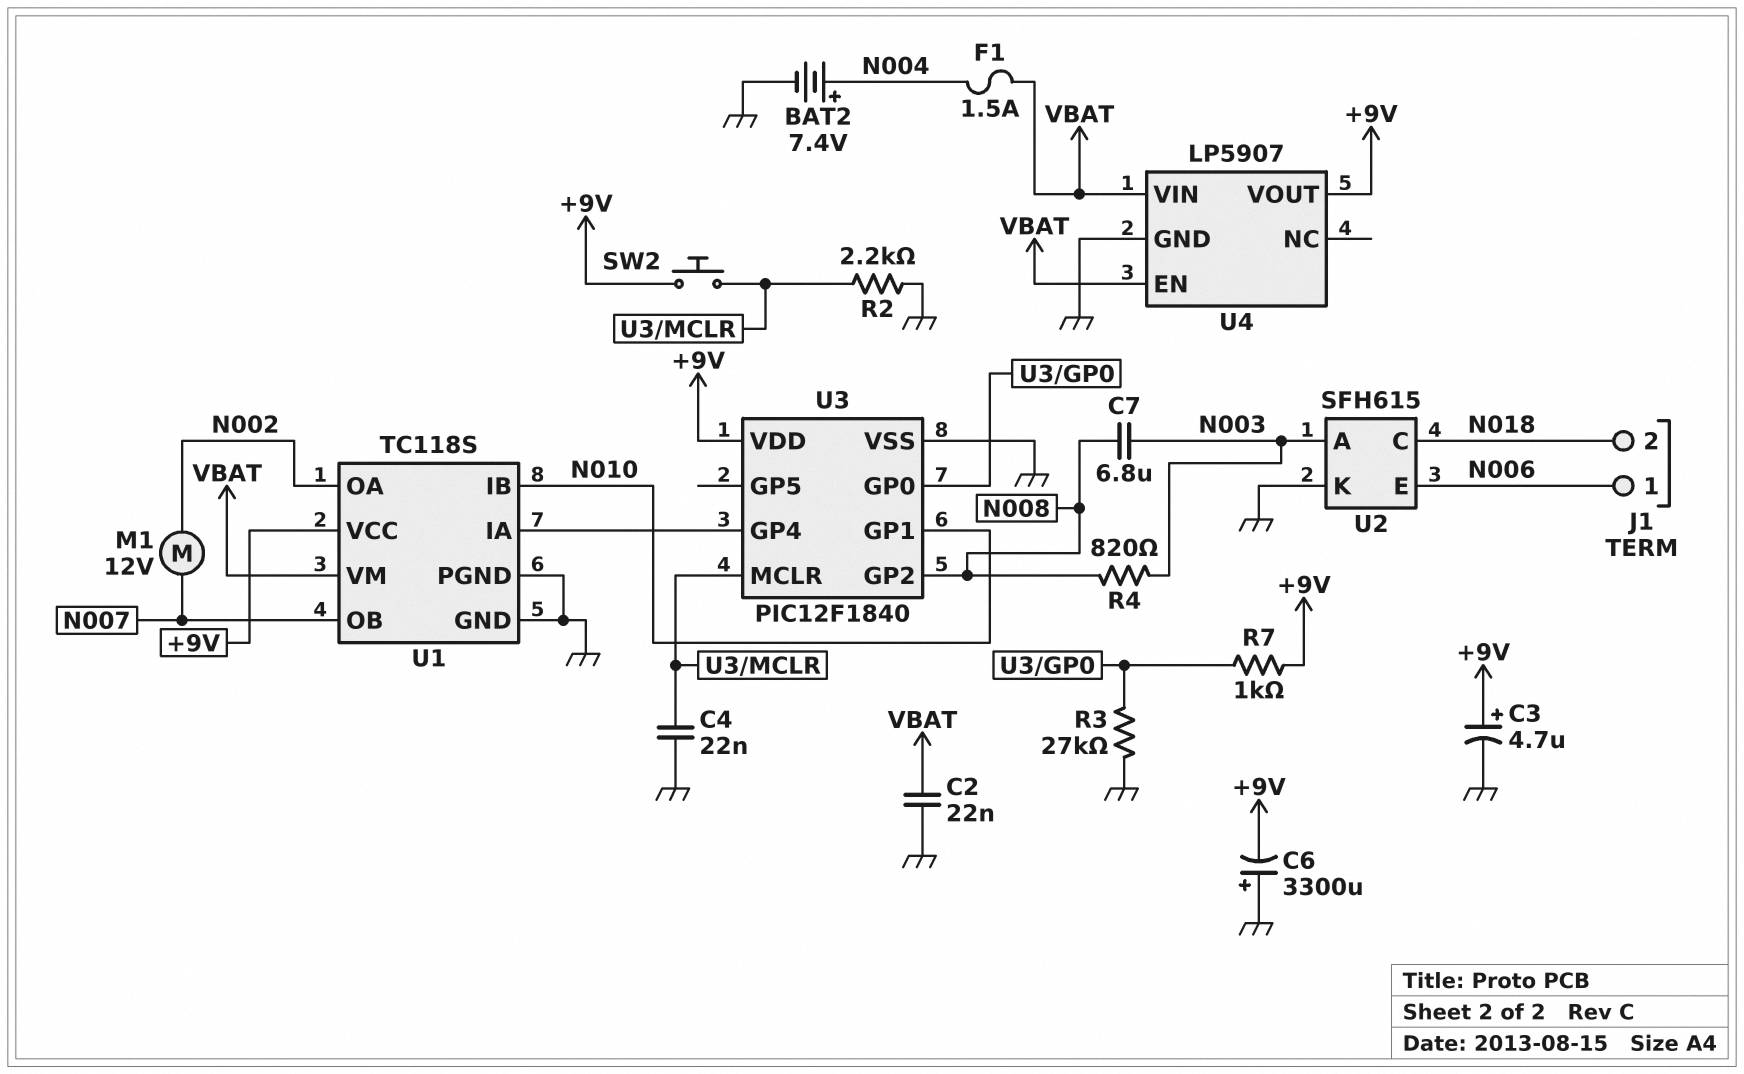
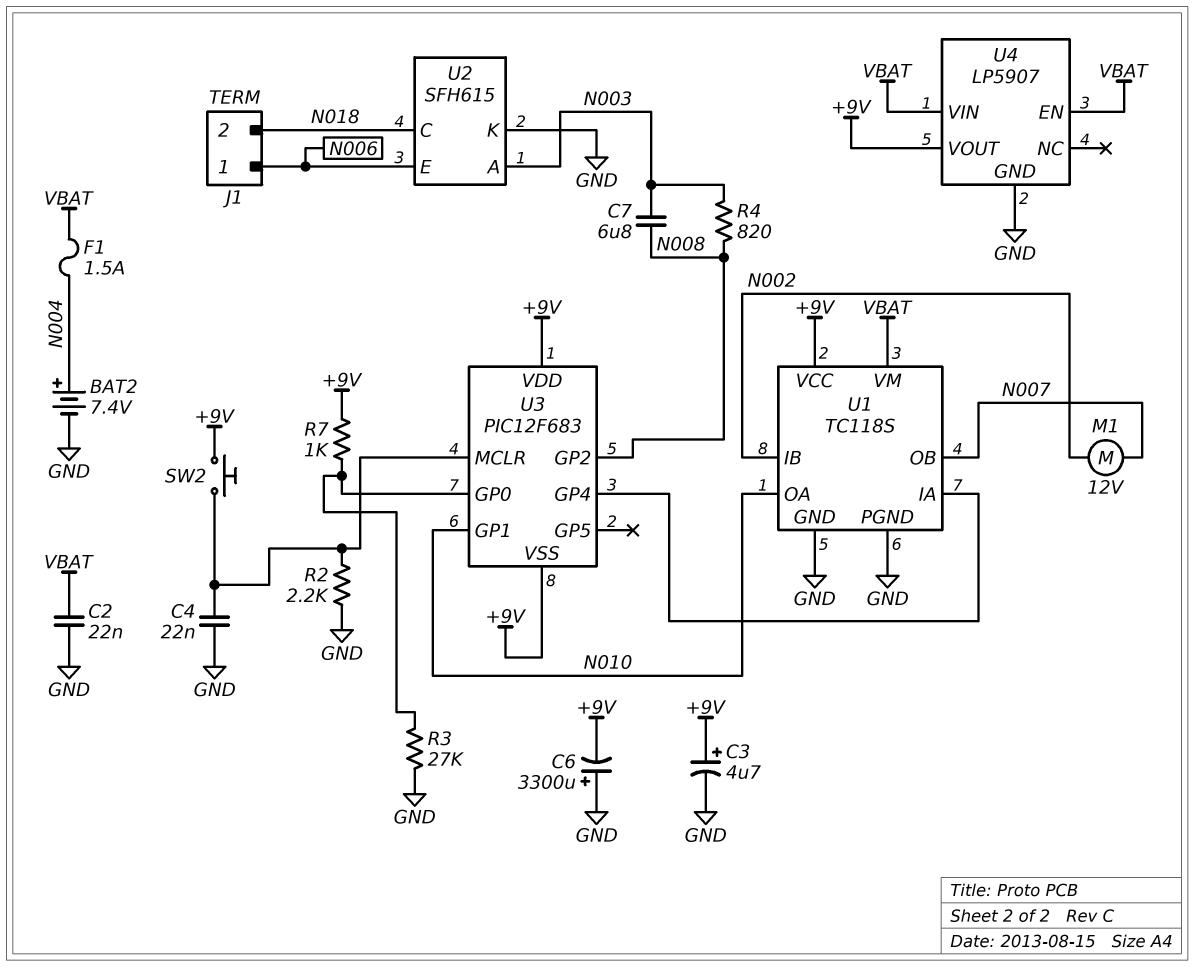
U1 pin IB: N010 -> N002
U1 pin OA: N002 -> N010
U3: PIC12F1840 -> PIC12F683
U3 pin VSS: GND -> +9V

